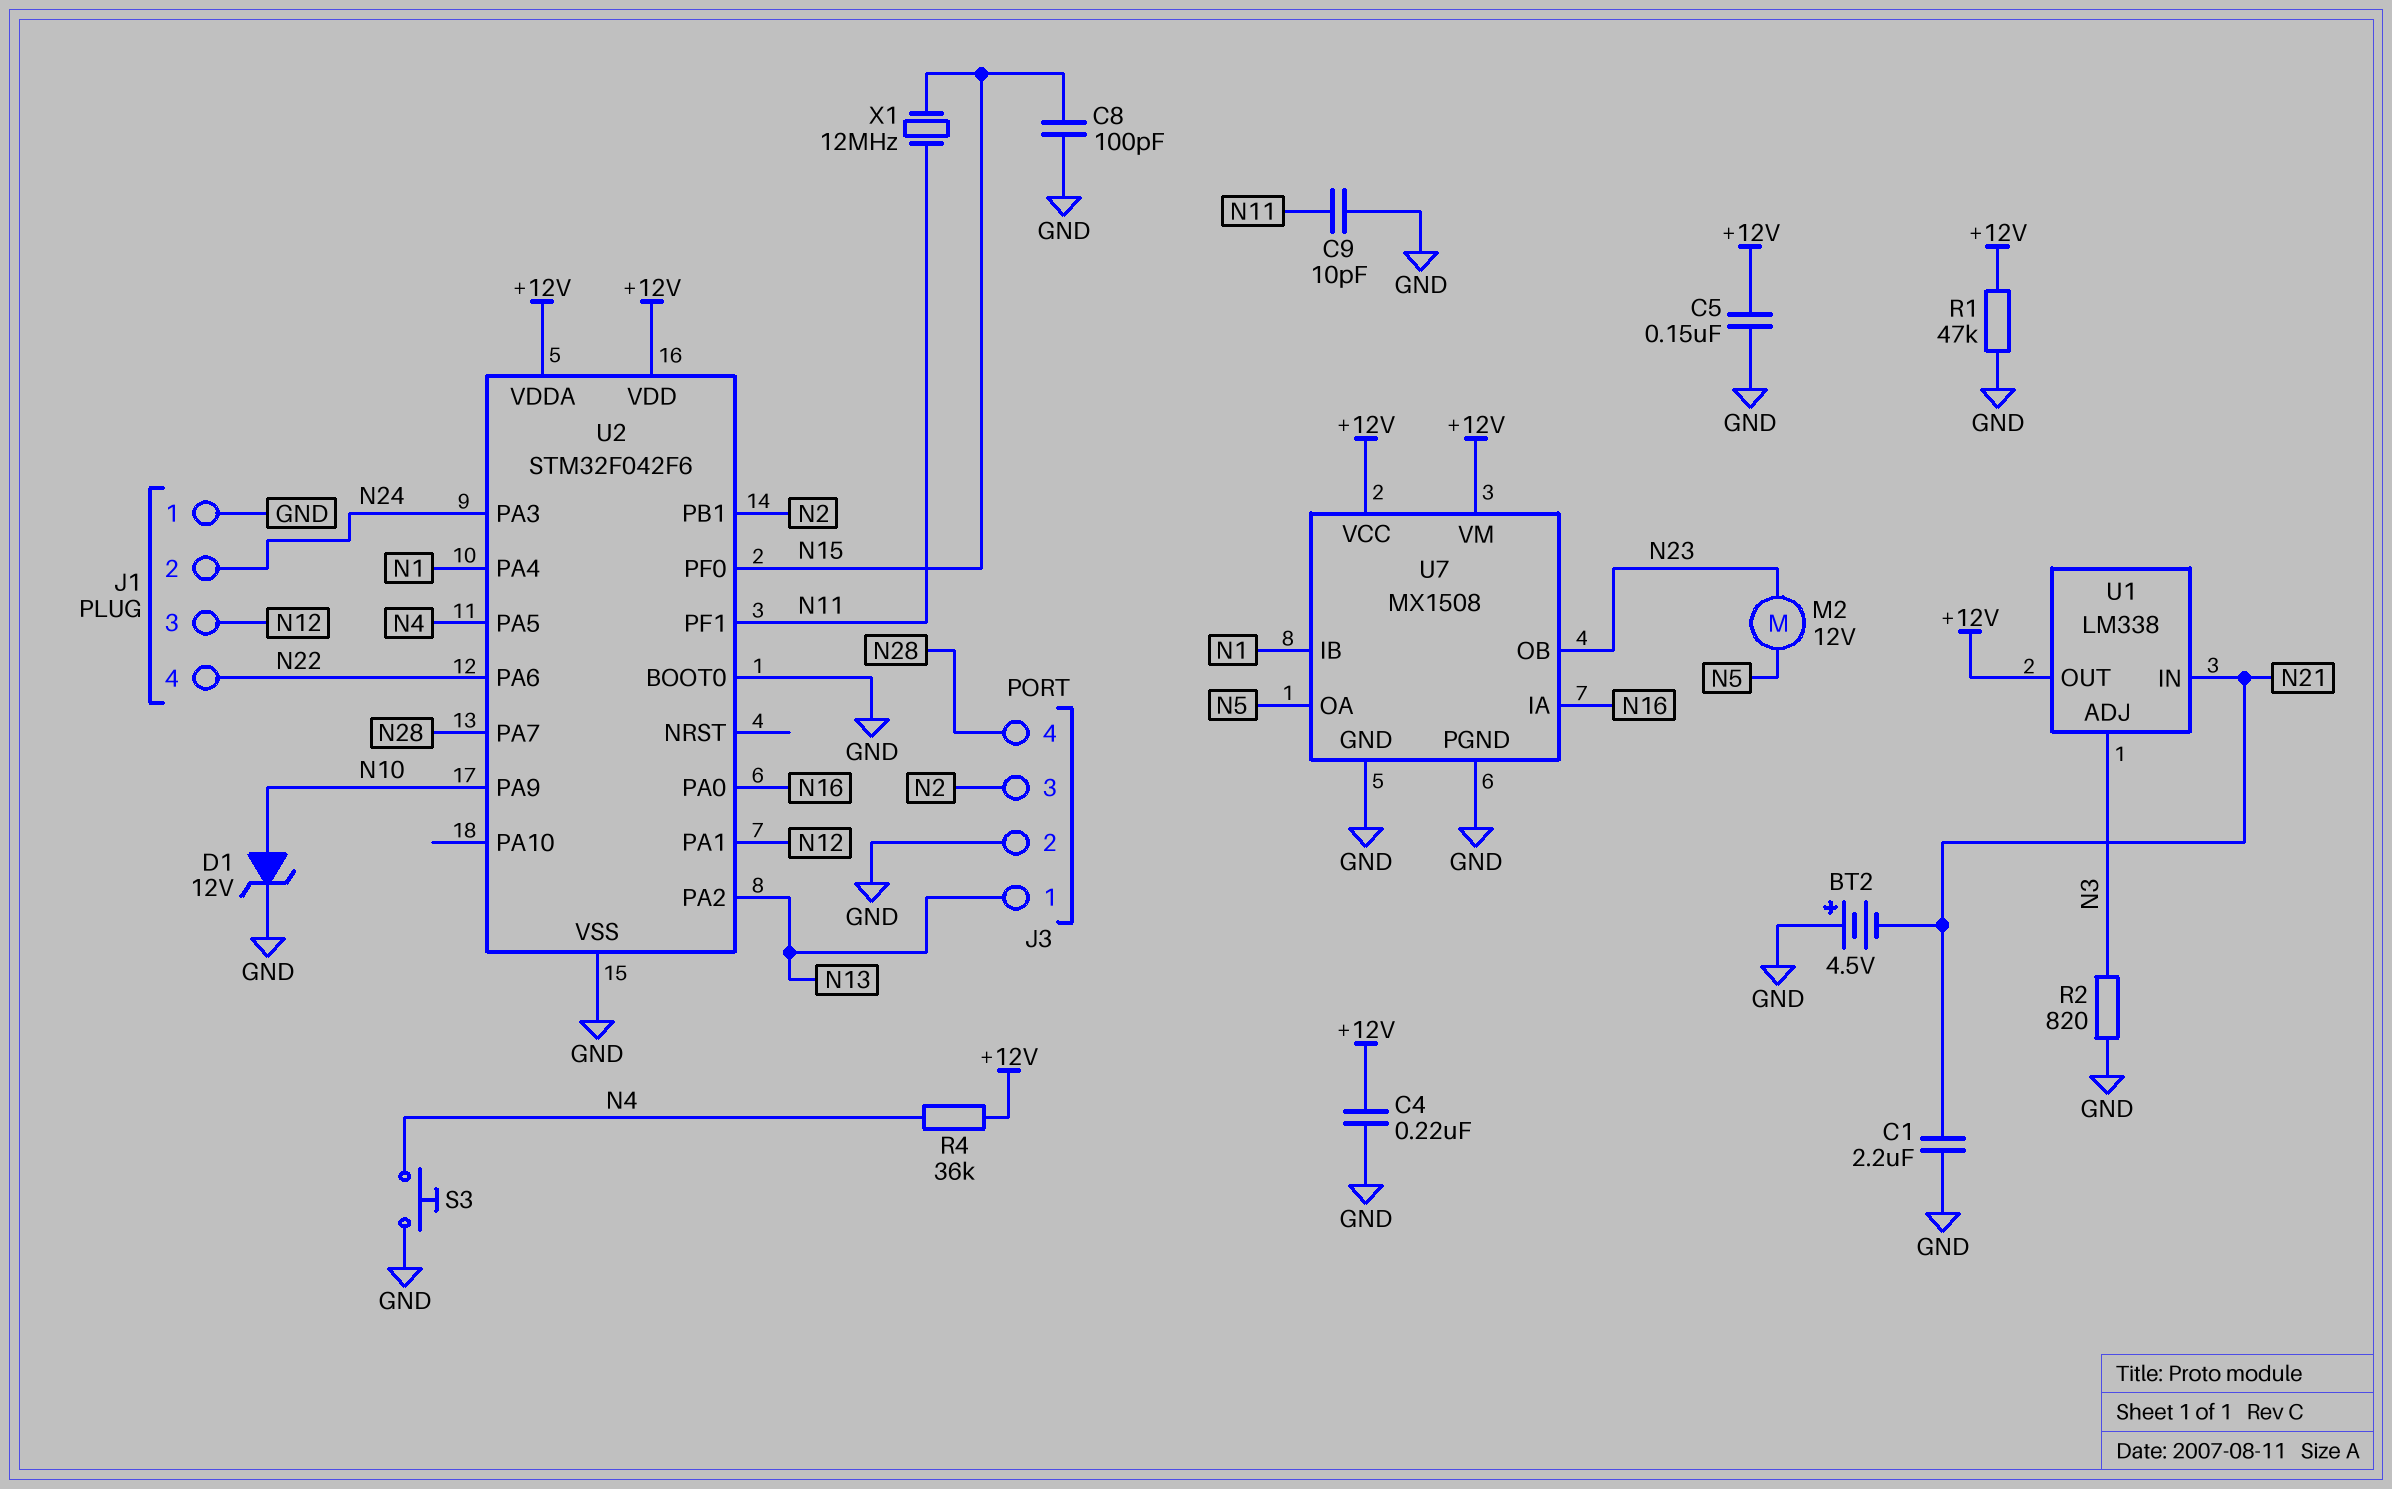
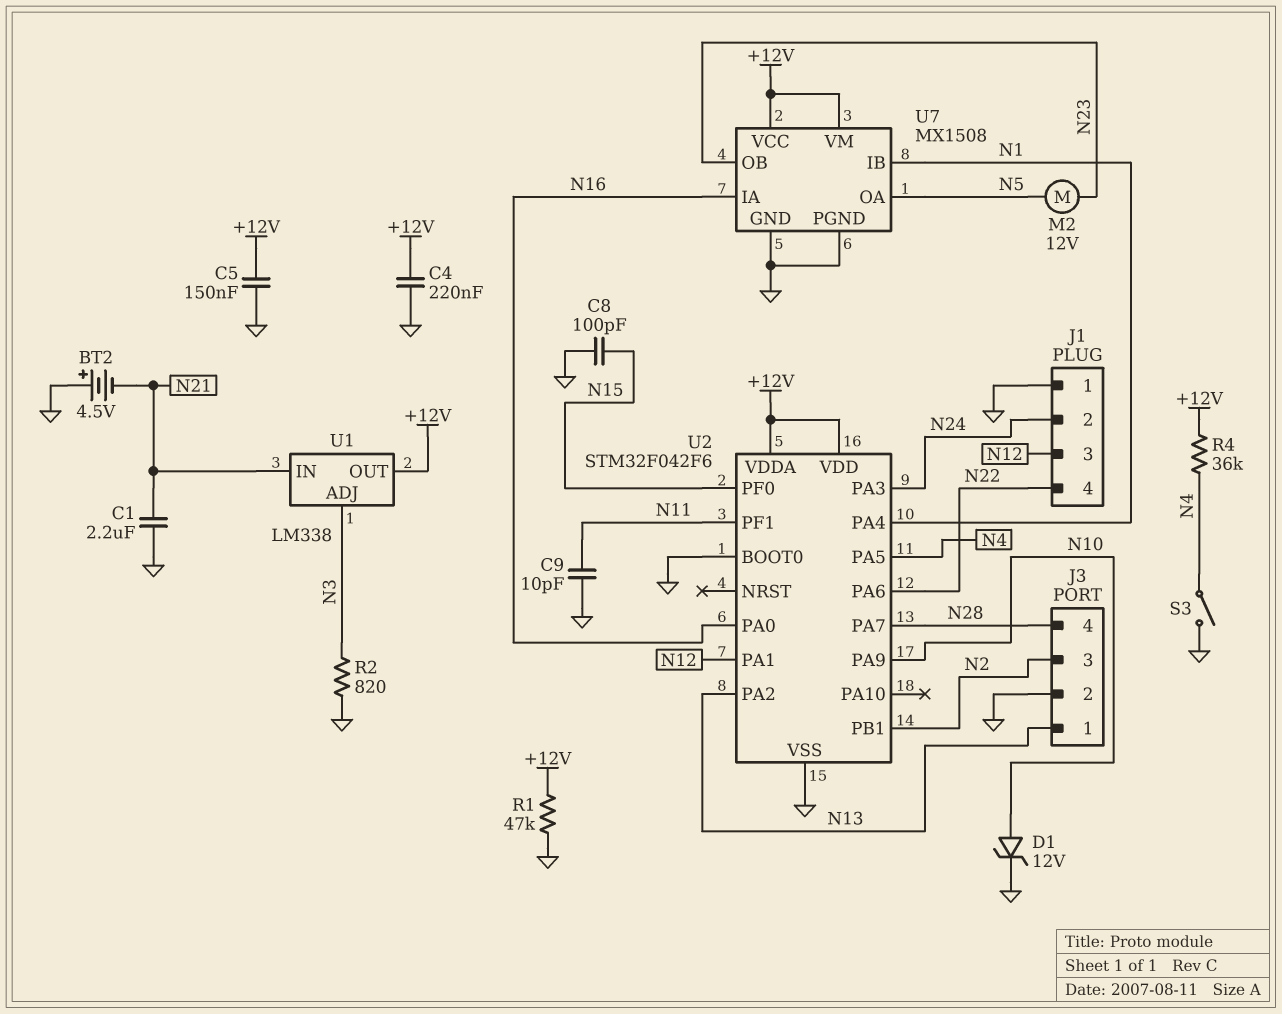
S3: button (GND, N4) -> switch (GND, N4)
X1: 12MHz (N11, N15) -> none

